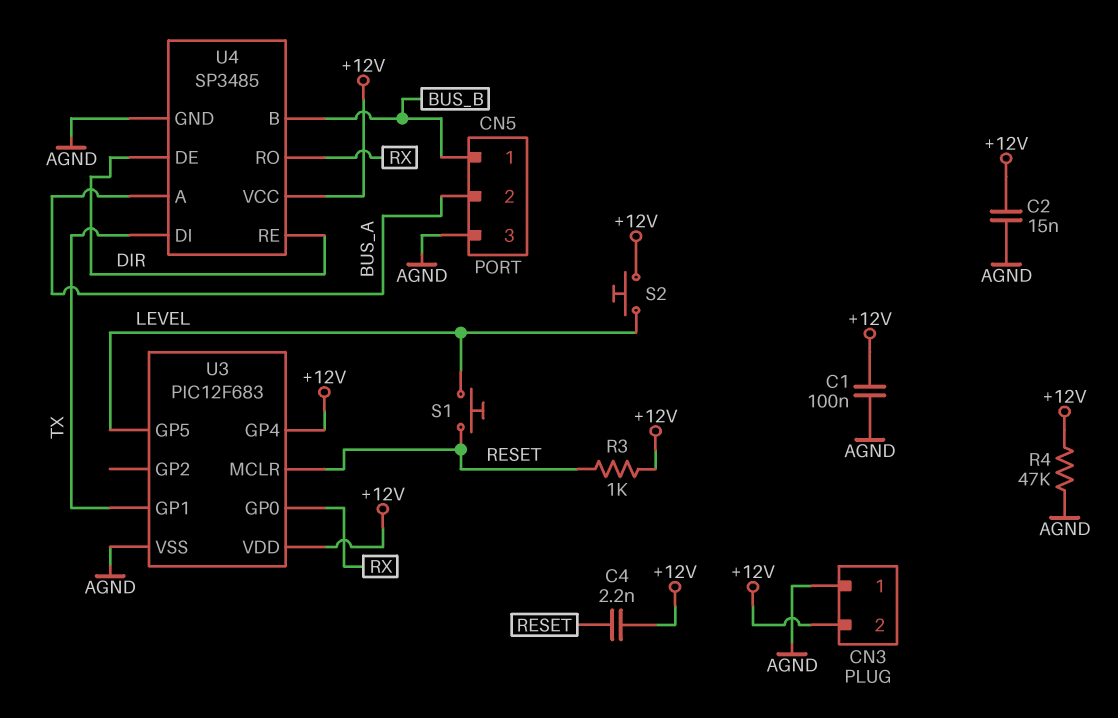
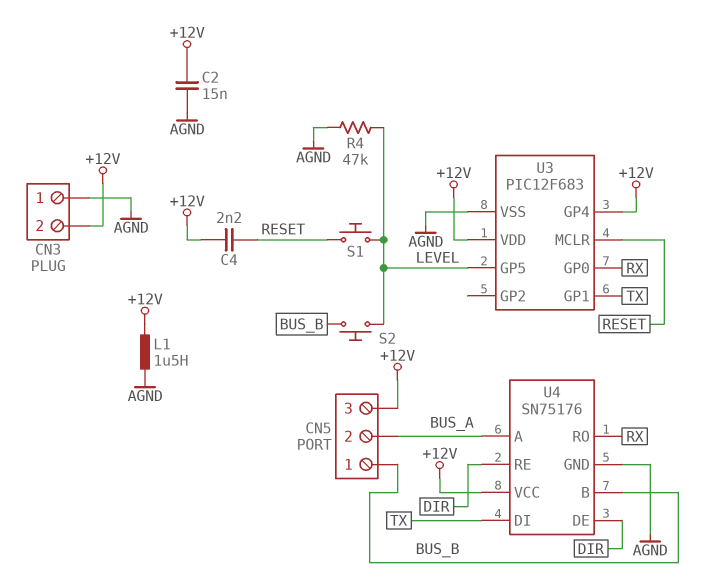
C1: 100nF (+12V, AGND) -> none
CN5 pin 3: AGND -> +12V
L1: none -> 1.5uH (+12V, AGND)
R3: 1k (+12V, RESET) -> none
R4: 47k (+12V, AGND) -> 47k (AGND, LEVEL)
S2: button (+12V, LEVEL) -> button (BUS_B, LEVEL)
U4: SP3485 -> SN75176

